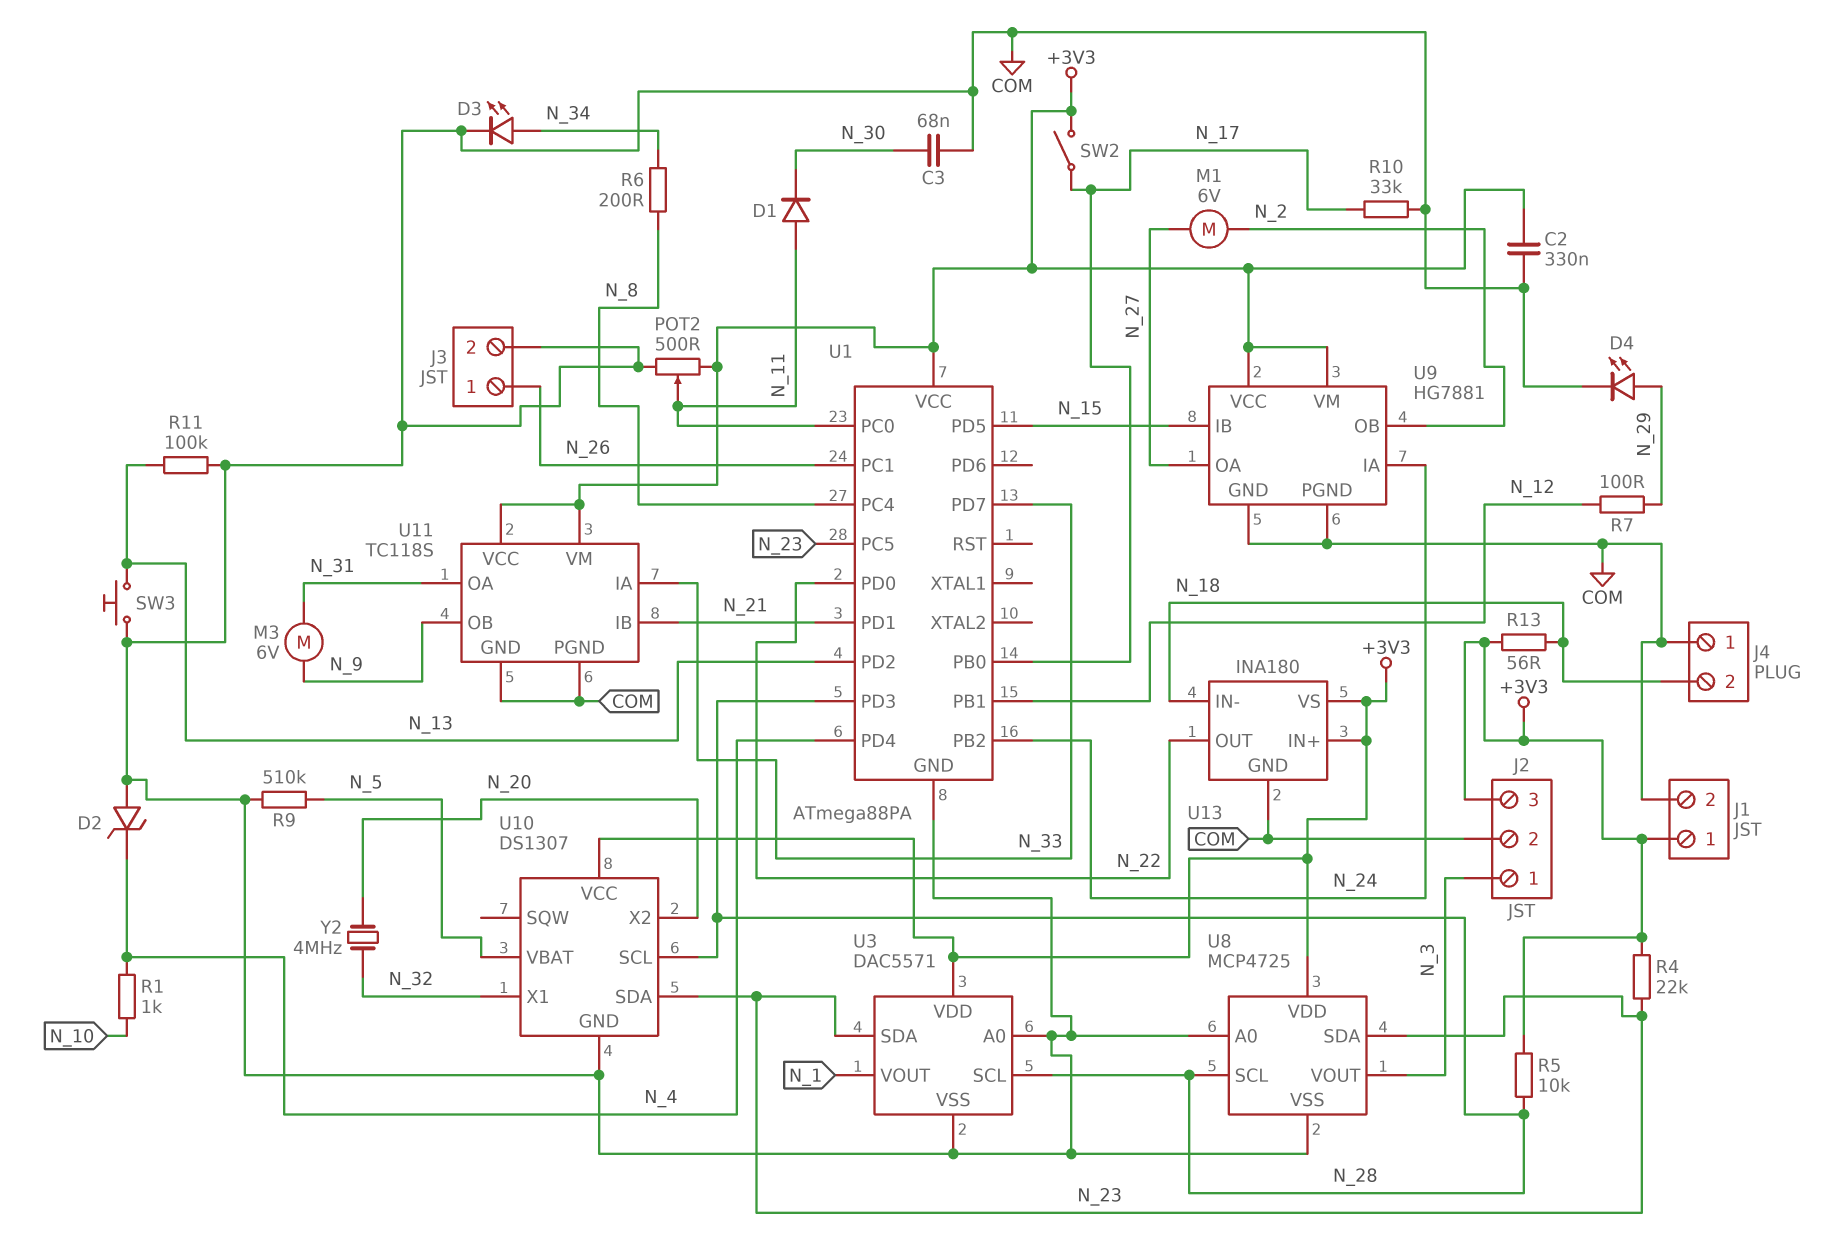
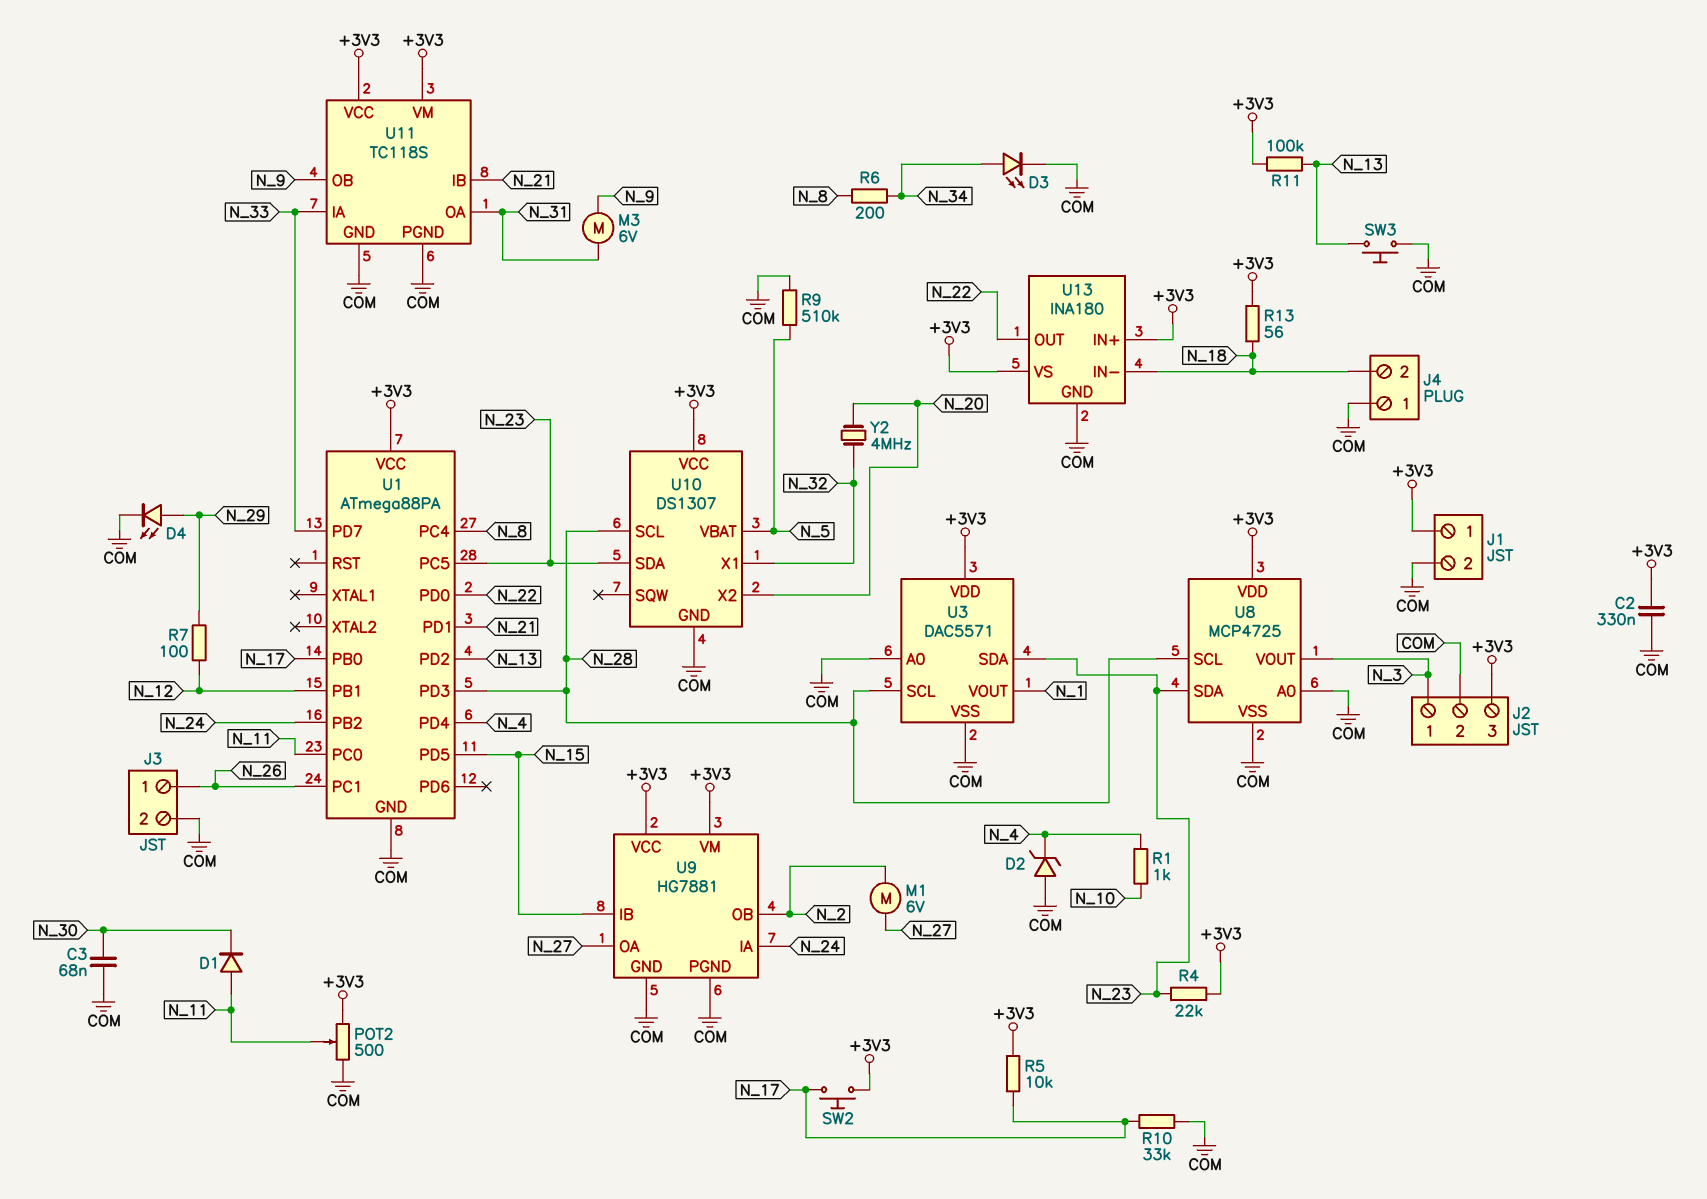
R5: 10k (+3V3, N_28) -> 10k (+3V3, N_17)
R11: 100k (COM, N_13) -> 100k (+3V3, N_13)
SW2: switch (+3V3, N_17) -> button (+3V3, N_17)

